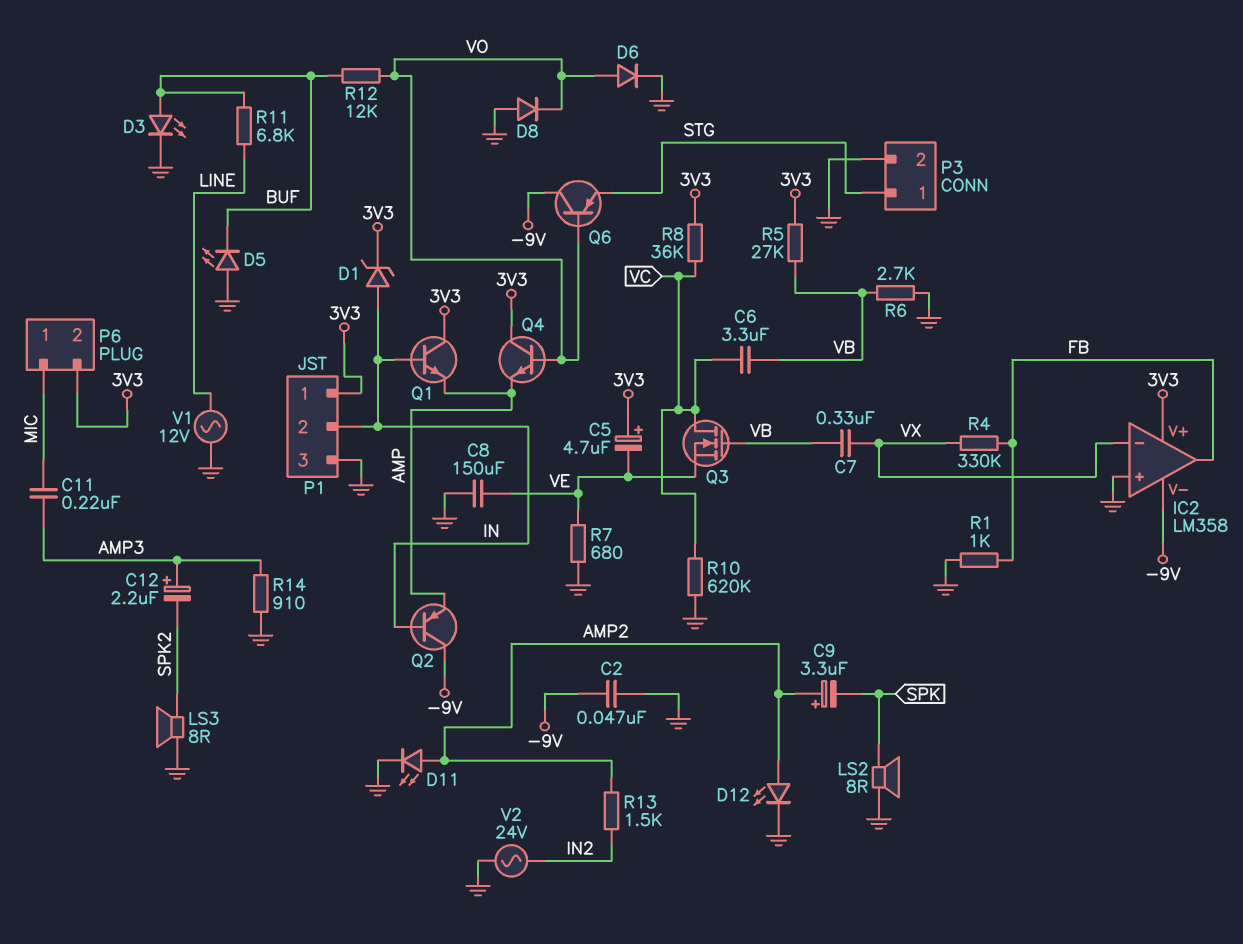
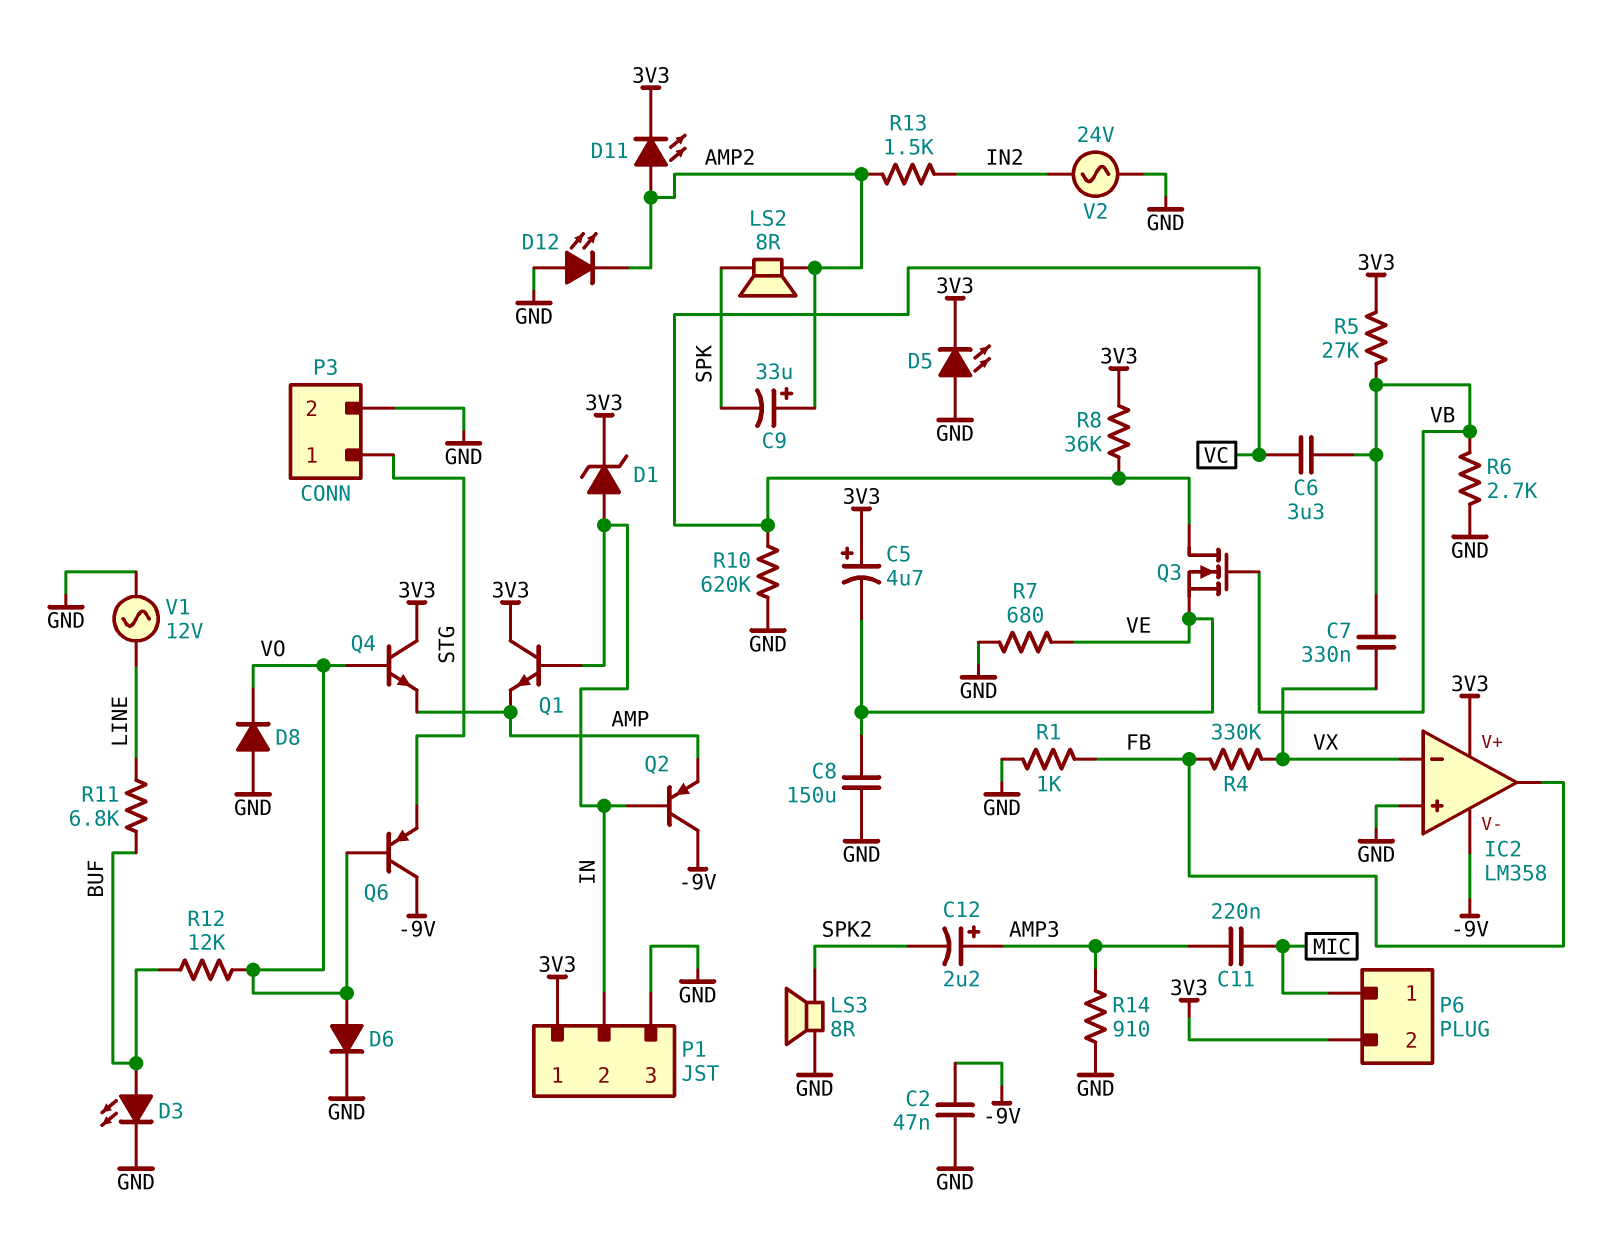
C9: 3.3uF (plus AMP2, minus SPK) -> 33uF (plus AMP2, minus SPK)
D5: LED (A GND, K BUF) -> LED (A GND, K 3V3)
D11: LED (A AMP2, K GND) -> LED (A AMP2, K 3V3)
D12: LED (A AMP2, K GND) -> LED (A GND, K AMP2)
LS2: speaker 8R (GND, SPK) -> speaker 8R (AMP2, SPK)

